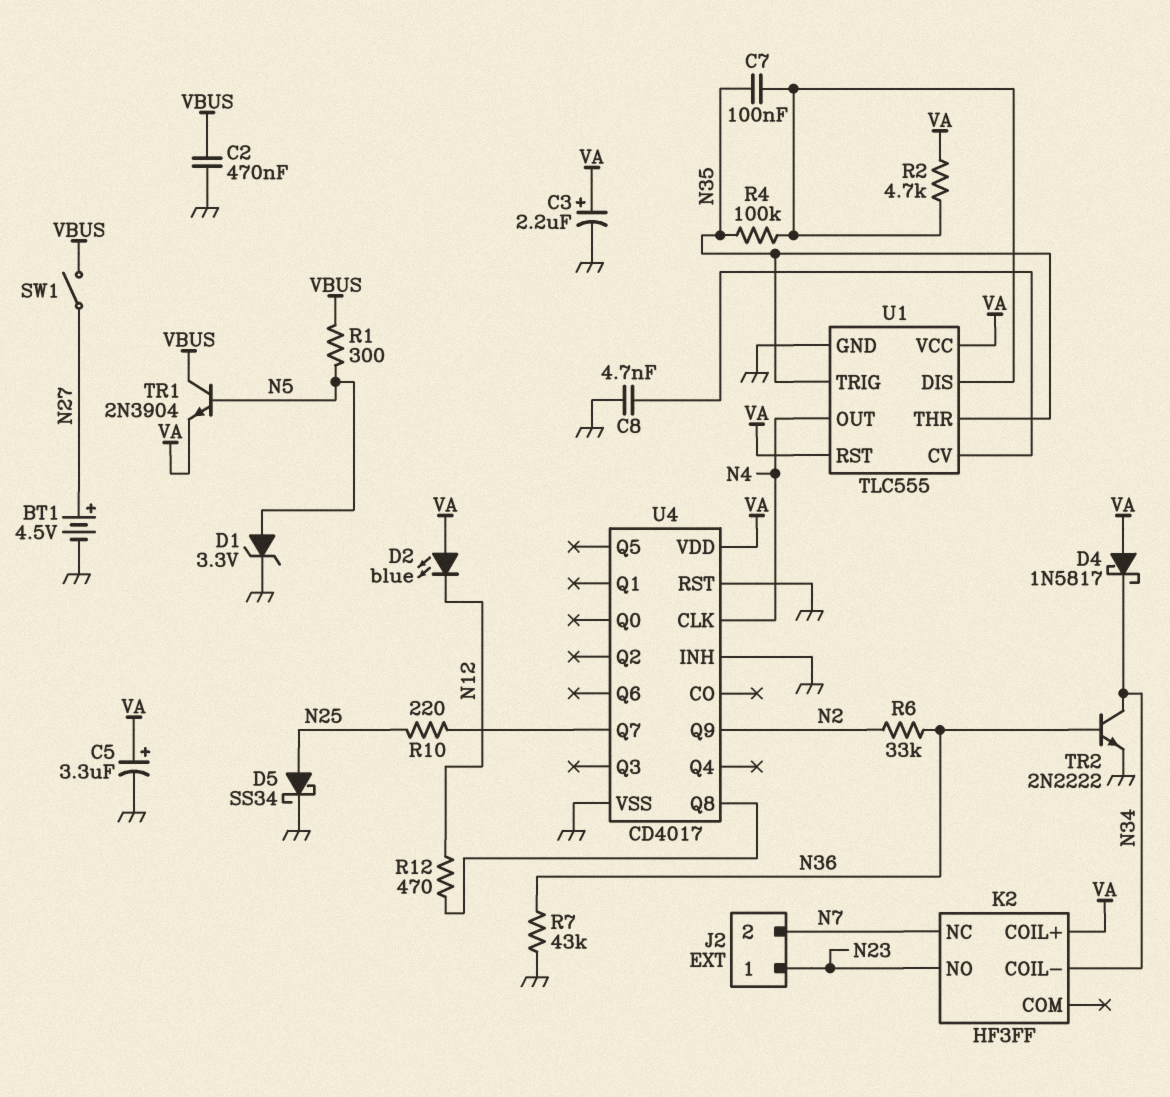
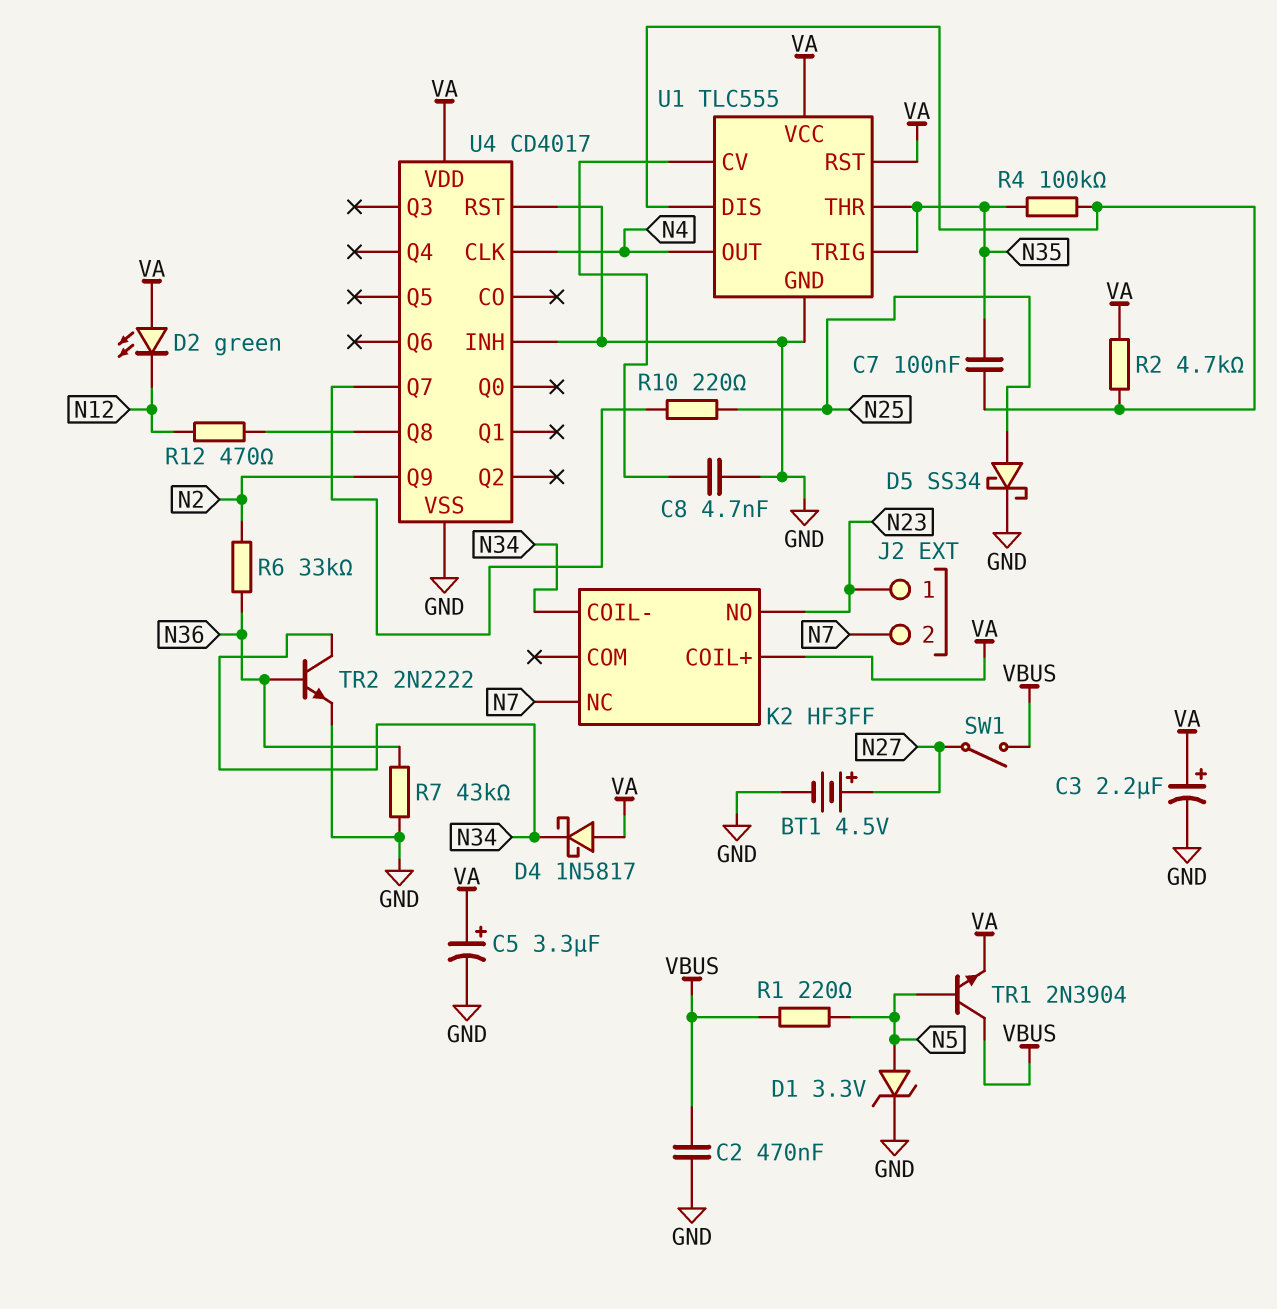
D2: LED blue (A VA, K N12) -> LED green (A VA, K N12)
R1: 300 (N5, VBUS) -> 220 (N5, VBUS)

